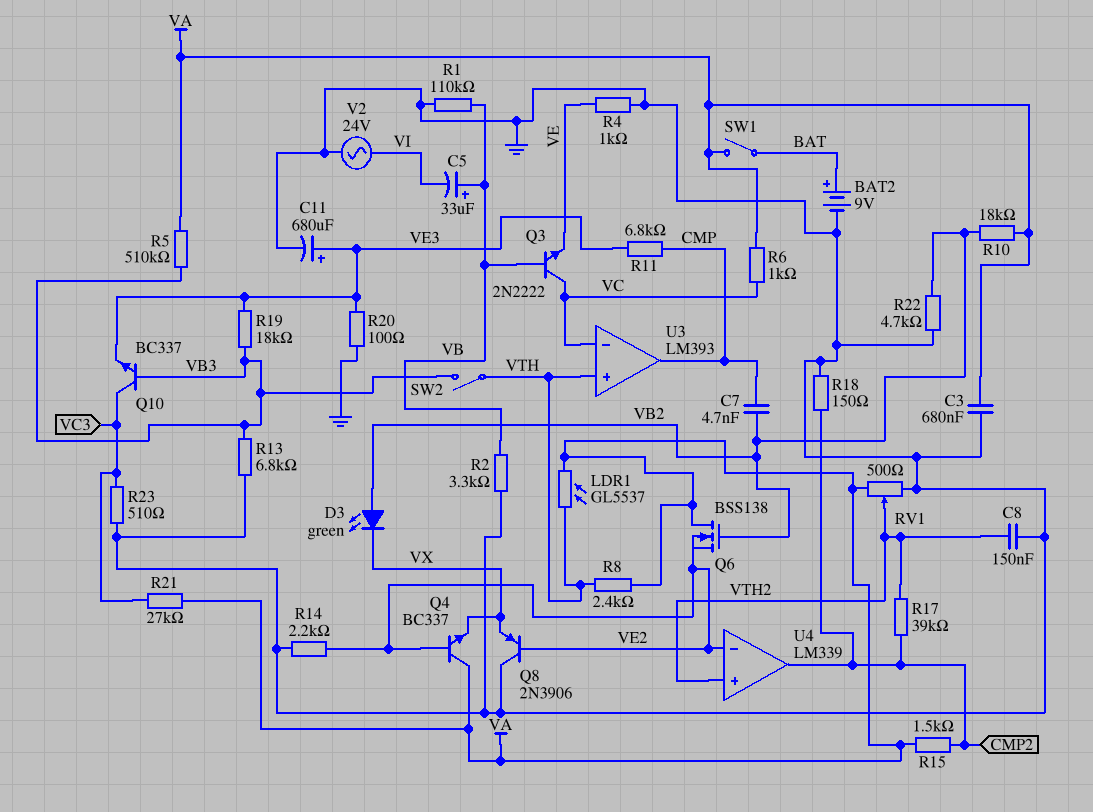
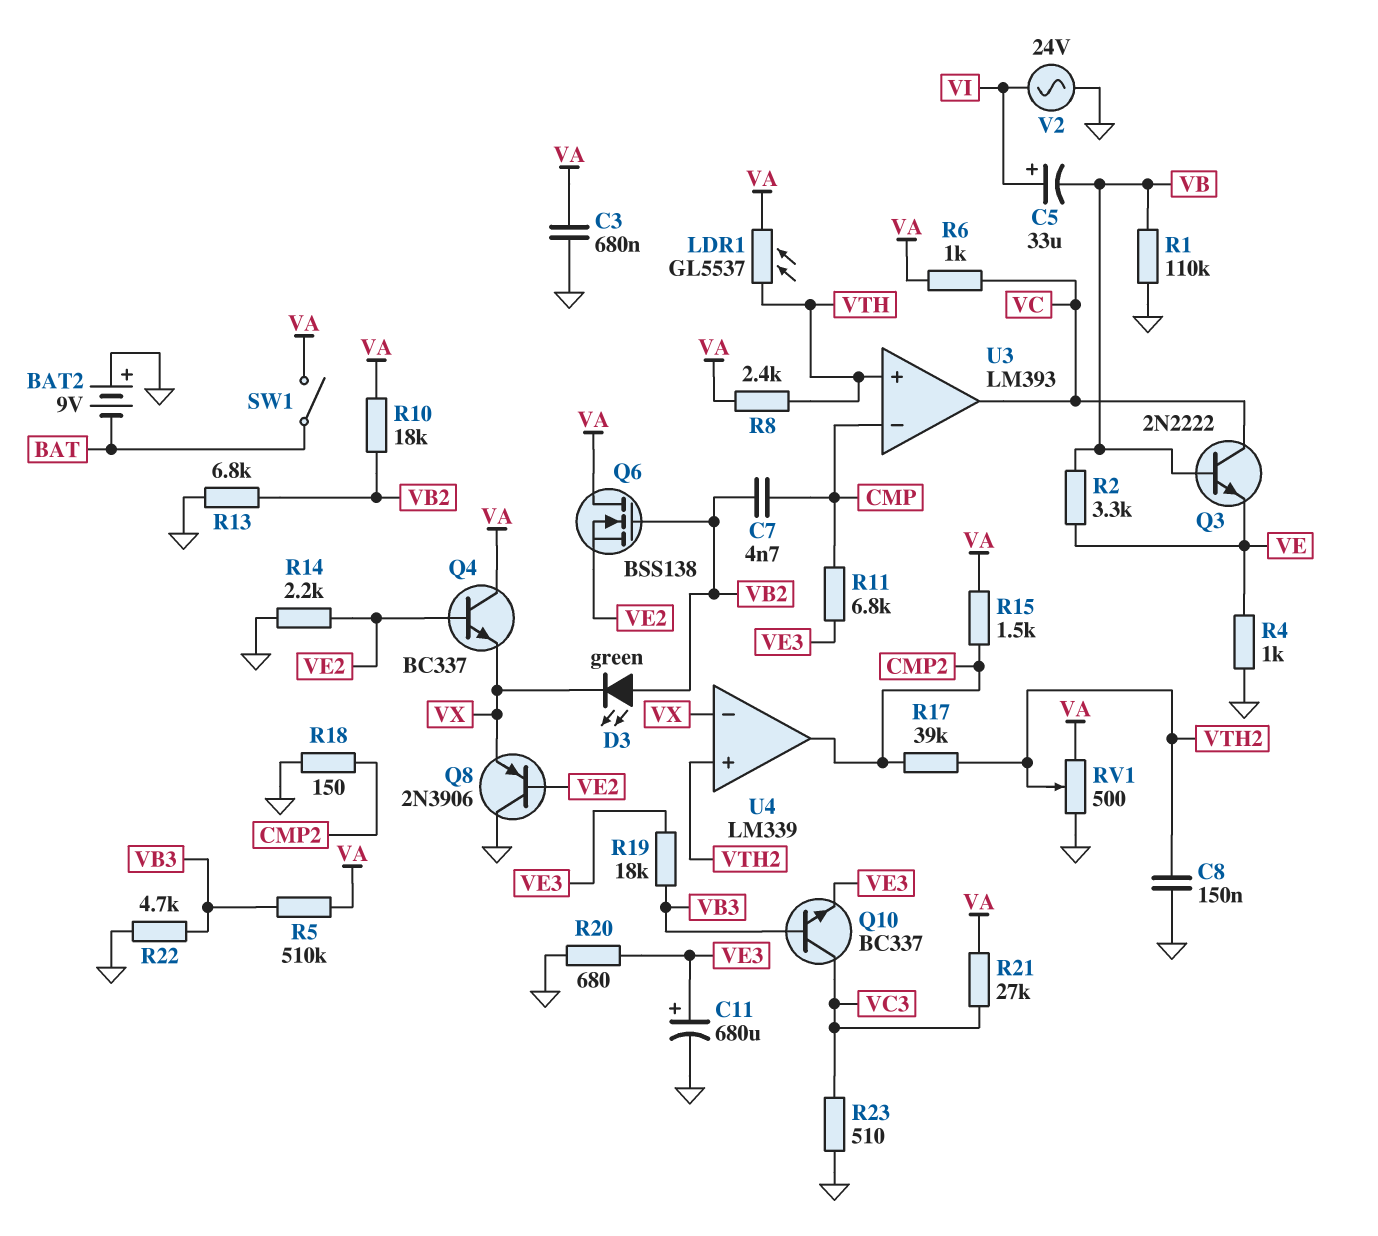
BAT2: 9V (plus BAT, minus GND) -> 9V (plus GND, minus BAT)
C5: 33uF (plus VB, minus VI) -> 33uF (plus VI, minus VB)
R2: 3.3k (GND, VB) -> 3.3k (VB, VE)
R13: 6.8k (GND, VB3) -> 6.8k (GND, VB2)
R20: 100 (GND, VE3) -> 680 (GND, VE3)
R22: 4.7k (GND, VB2) -> 4.7k (GND, VB3)
SW2: switch (VB3, VTH) -> none
U3 pin in-: VC -> CMP
U3 pin out: CMP -> VC
U4 pin in-: VE2 -> VX

